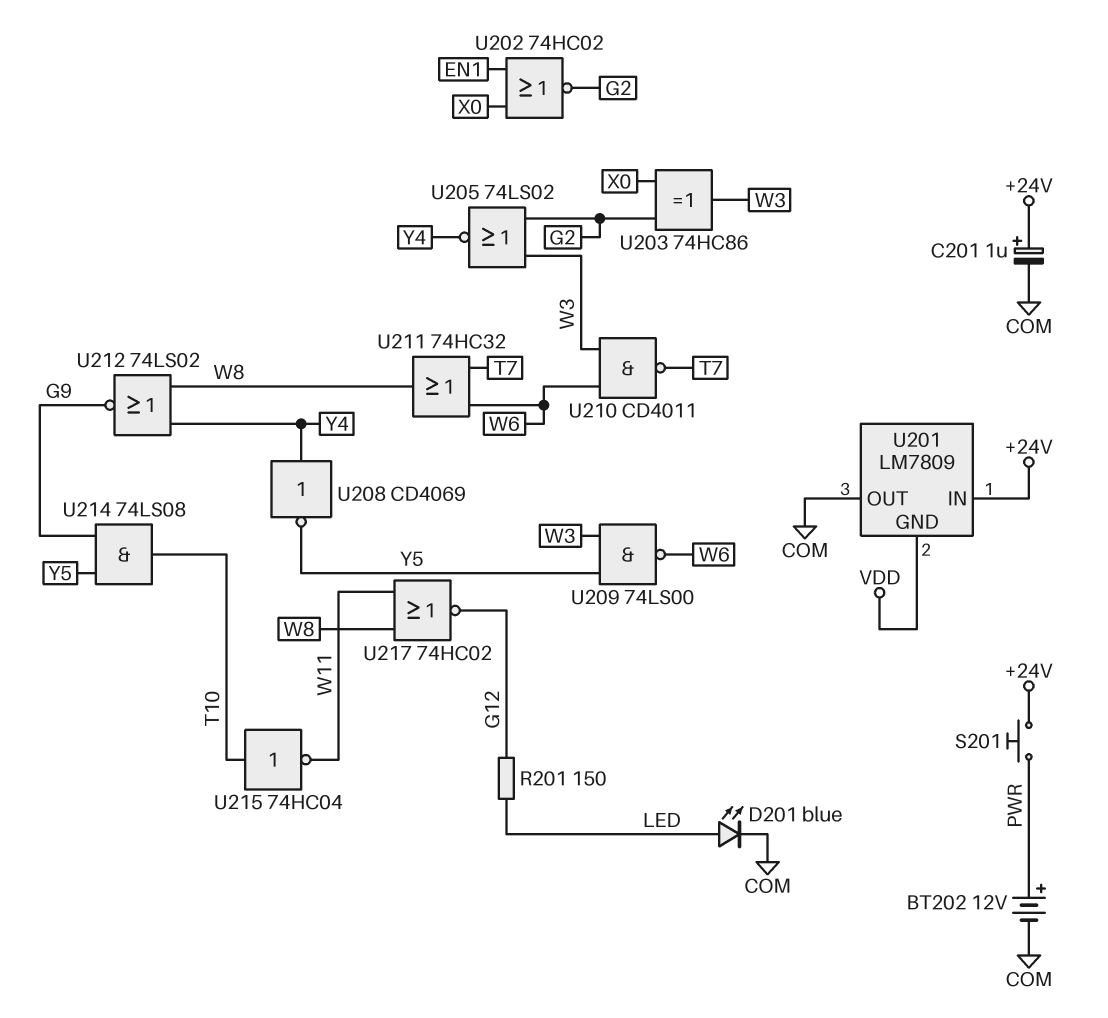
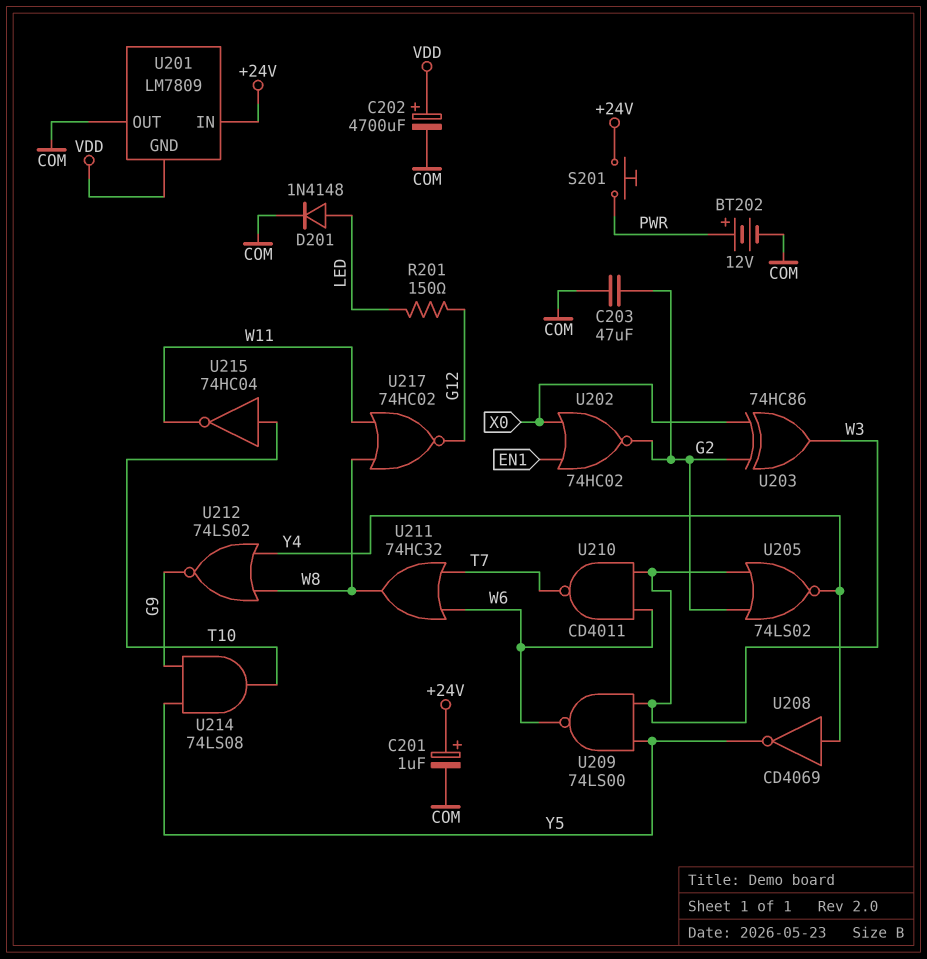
C202: none -> 4700uF (plus VDD, minus COM)
C203: none -> 47uF (COM, G2)
D201: LED blue (A LED, K COM) -> diode 1N4148 (A LED, K COM)

